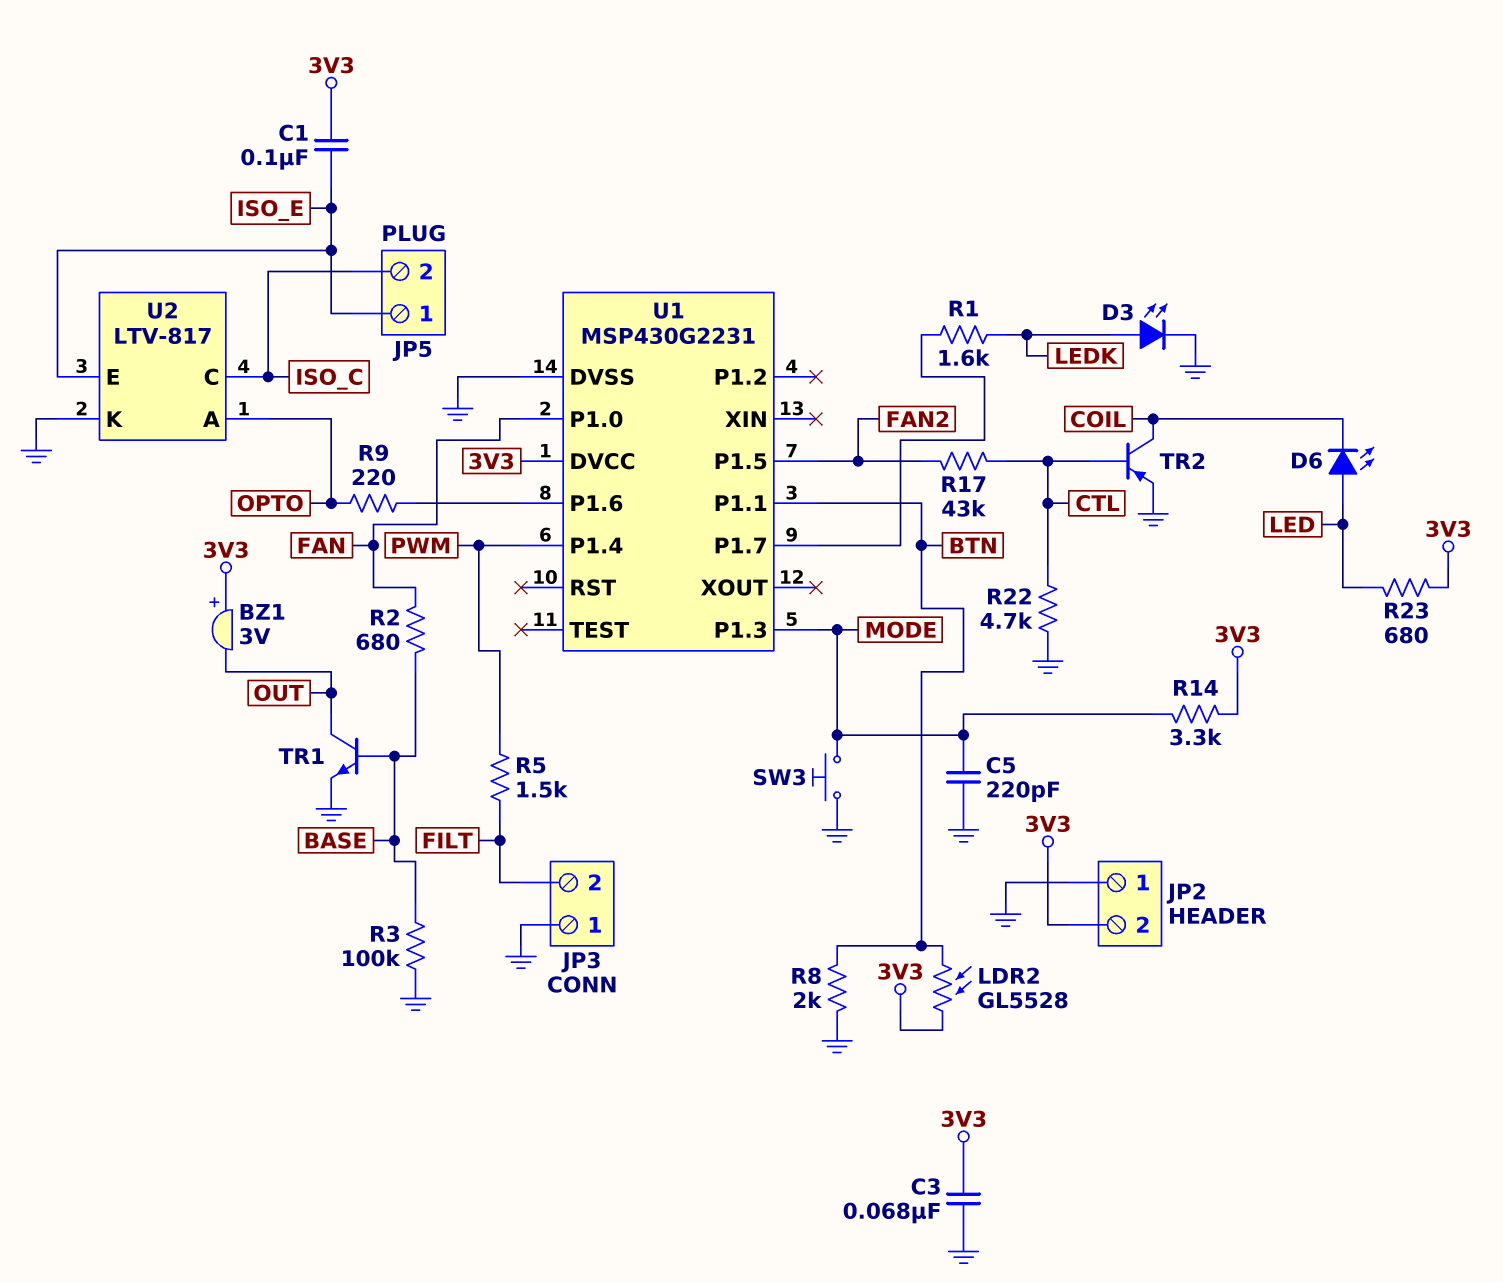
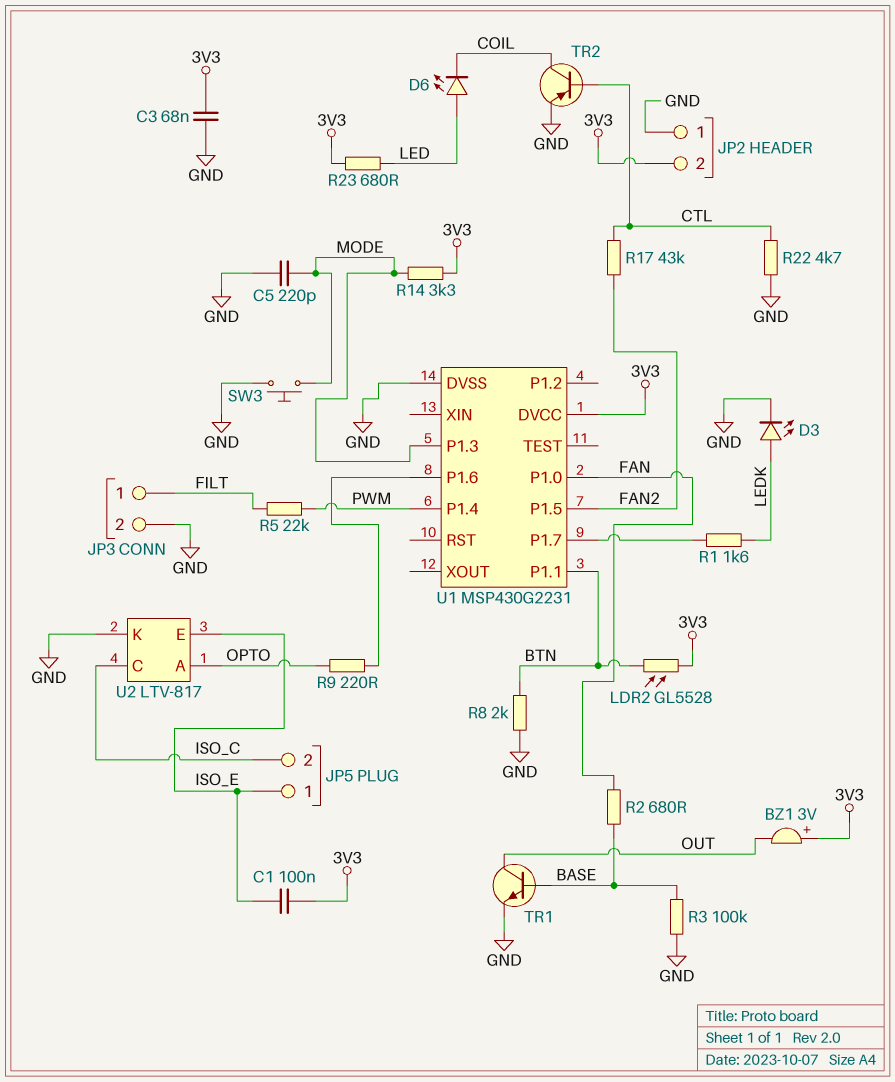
JP3 pin 1: GND -> FILT
JP3 pin 2: FILT -> GND
R5: 1.5k (FILT, PWM) -> 22k (FILT, PWM)

